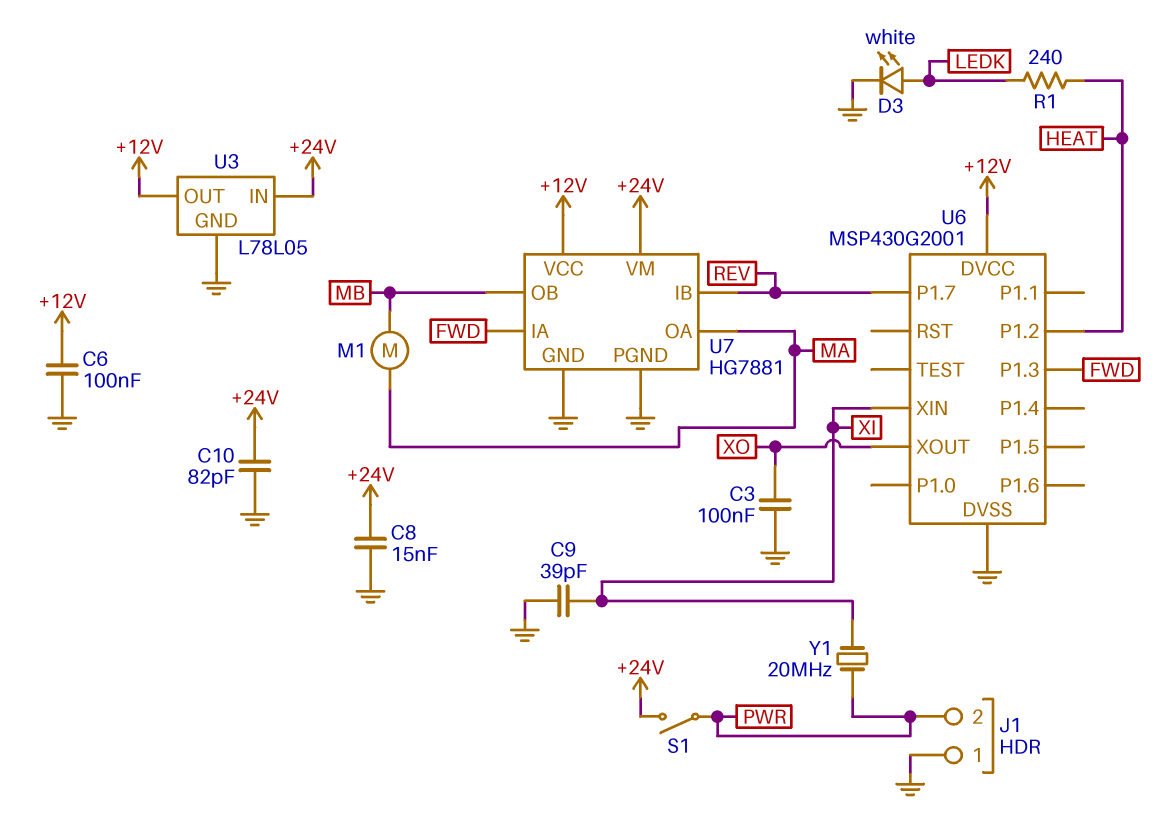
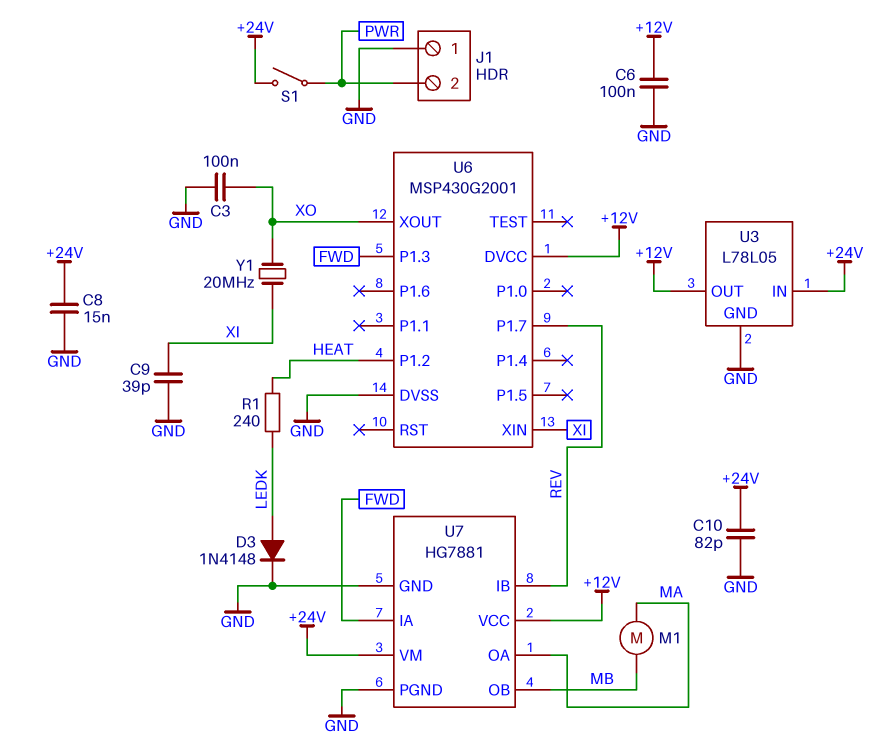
D3: LED white (A LEDK, K GND) -> diode 1N4148 (A LEDK, K GND)
Y1: 20MHz (PWR, XI) -> 20MHz (XI, XO)

